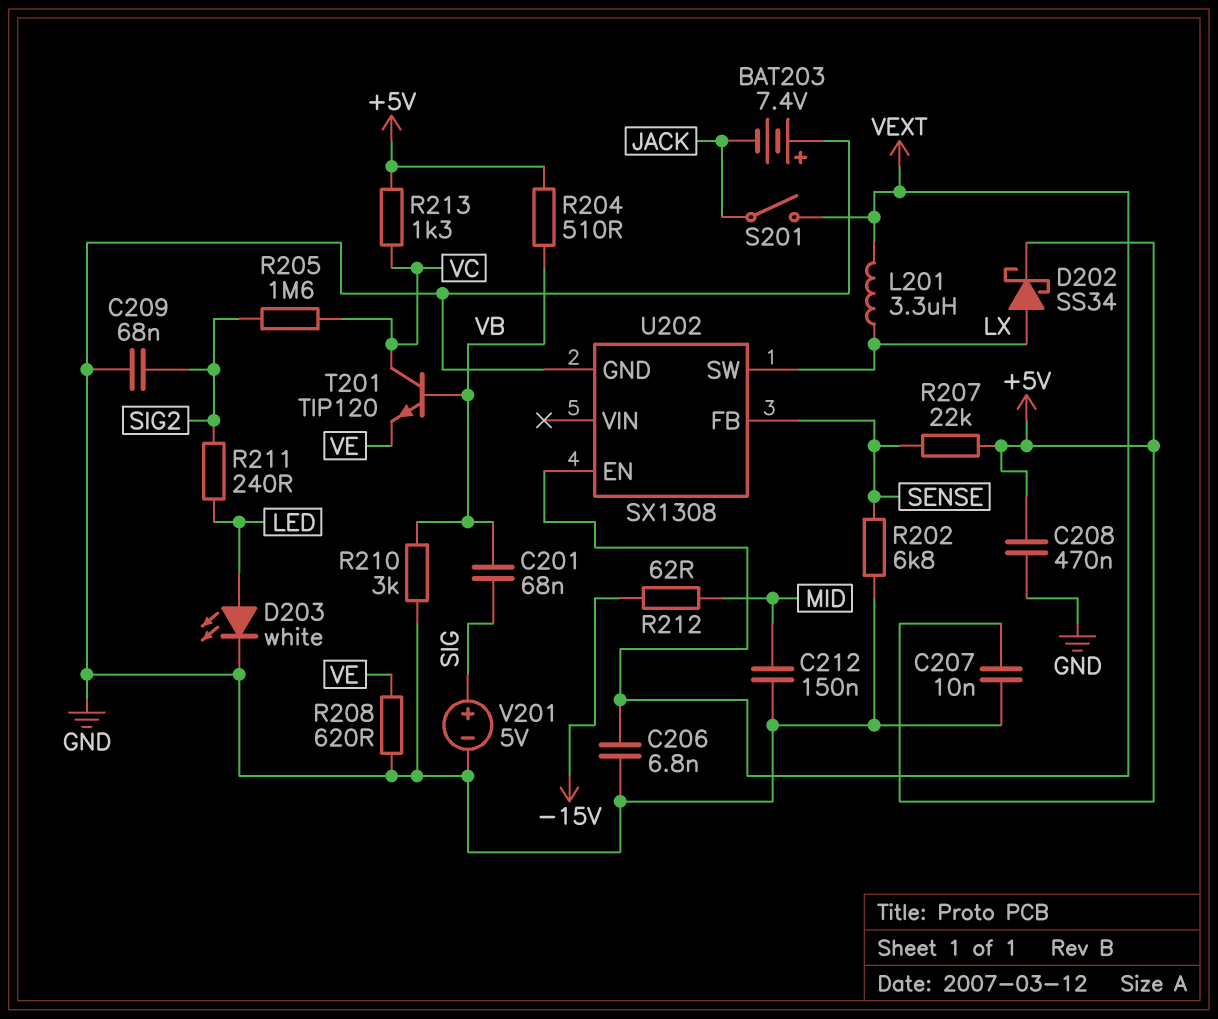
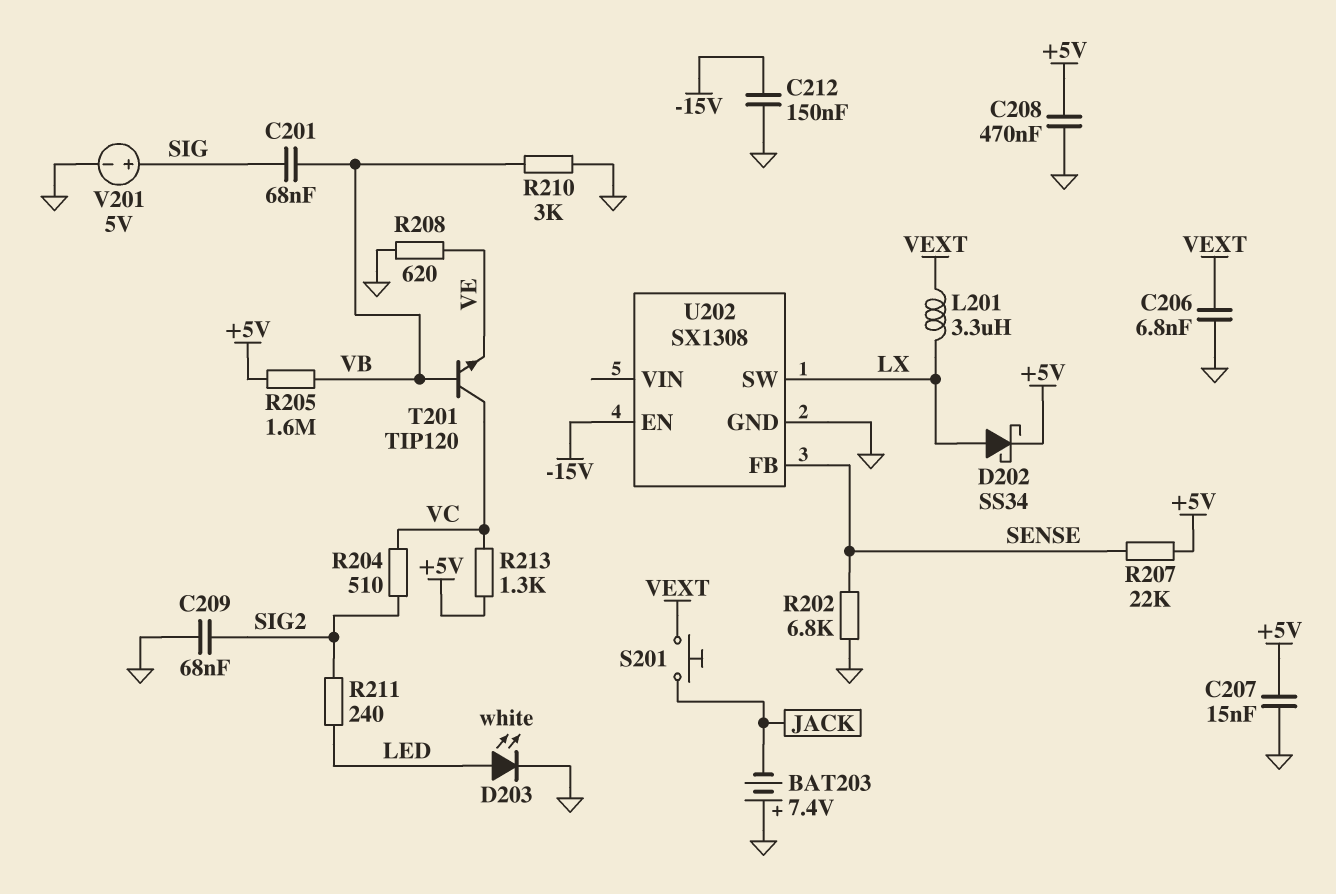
C207: 10nF (+5V, GND) -> 15nF (+5V, GND)
C212: 150nF (GND, MID) -> 150nF (-15V, GND)
R204: 510 (+5V, VB) -> 510 (SIG2, VC)
R205: 1.6M (SIG2, VC) -> 1.6M (+5V, VB)
R212: 62 (-15V, MID) -> none
S201: switch (JACK, VEXT) -> button (JACK, VEXT)
U202 pin EN: VEXT -> -15V

